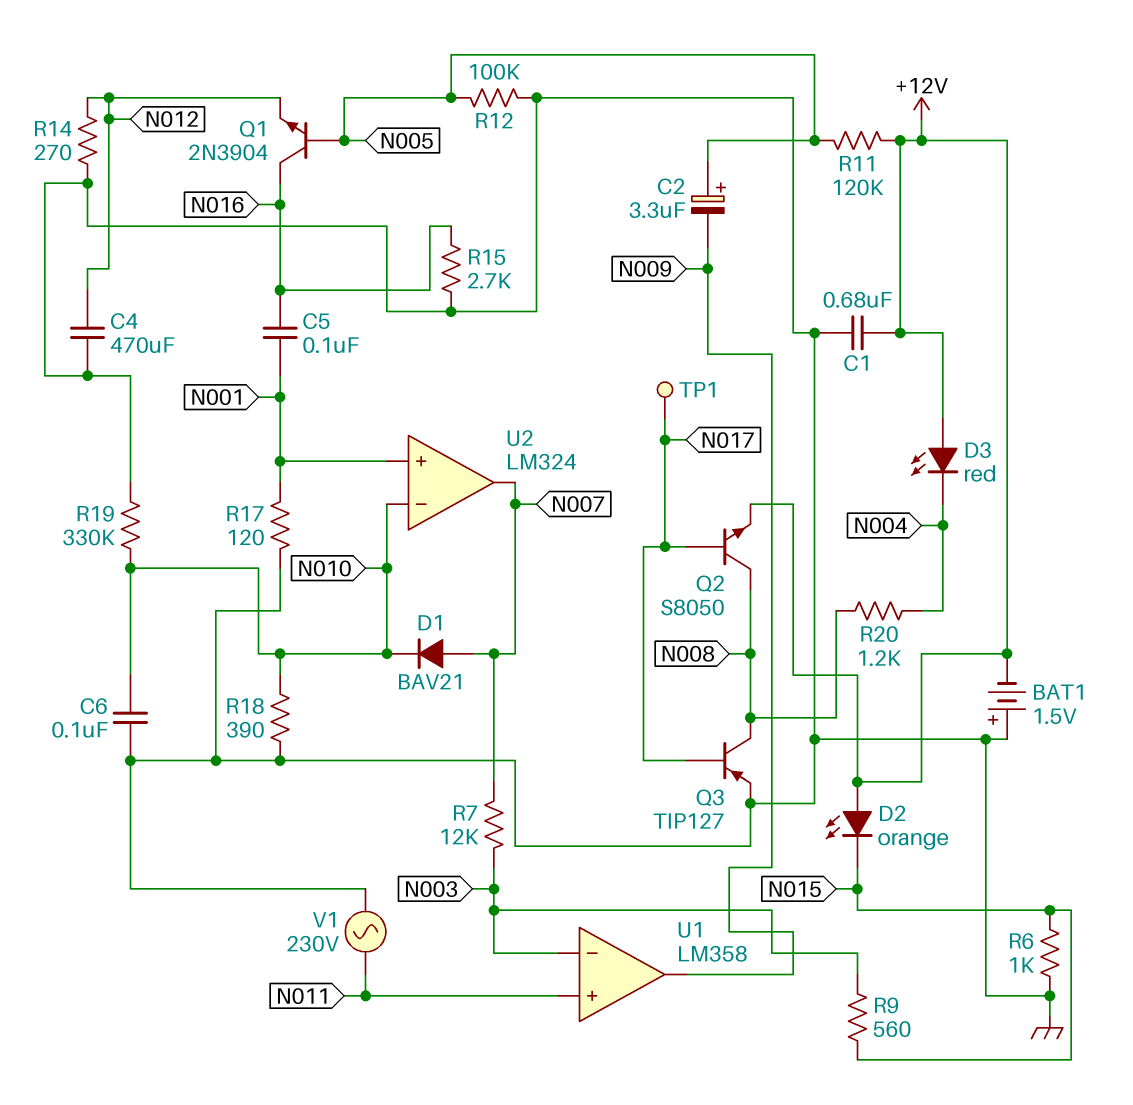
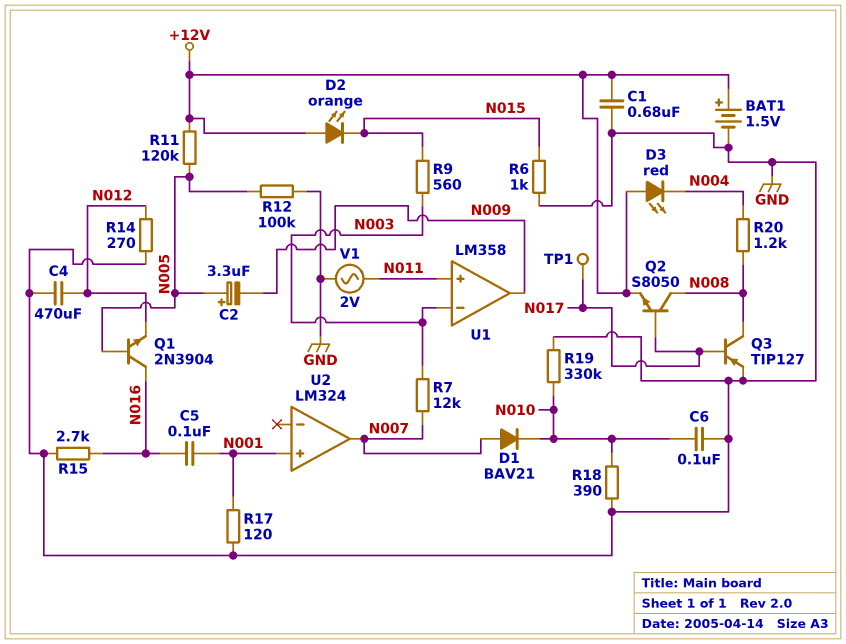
BAT1: 1.5V (plus GND, minus +12V) -> 1.5V (plus +12V, minus GND)
U2 pin in-: N010 -> none
V1: AC 230V (GND, N011) -> AC 2V (GND, N011)

